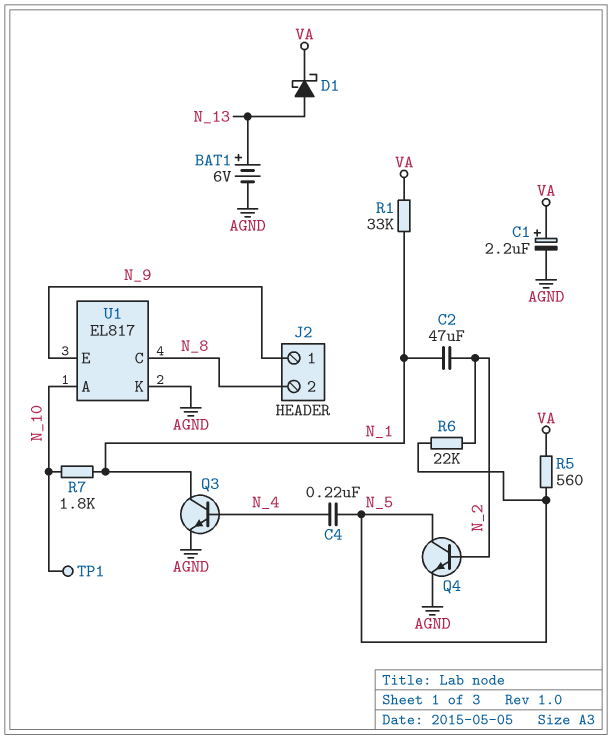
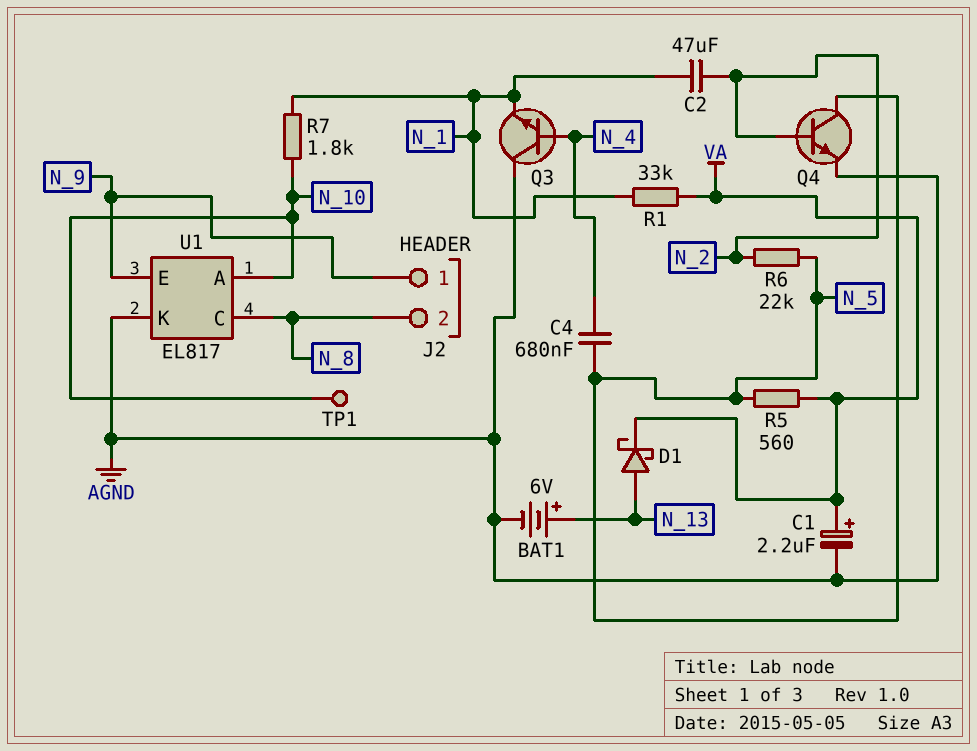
C4: 220nF (N_4, N_5) -> 680nF (N_4, N_5)
Q3: NPN (B N_4, C N_1, E AGND) -> NPN (B N_4, C AGND, E N_1)

